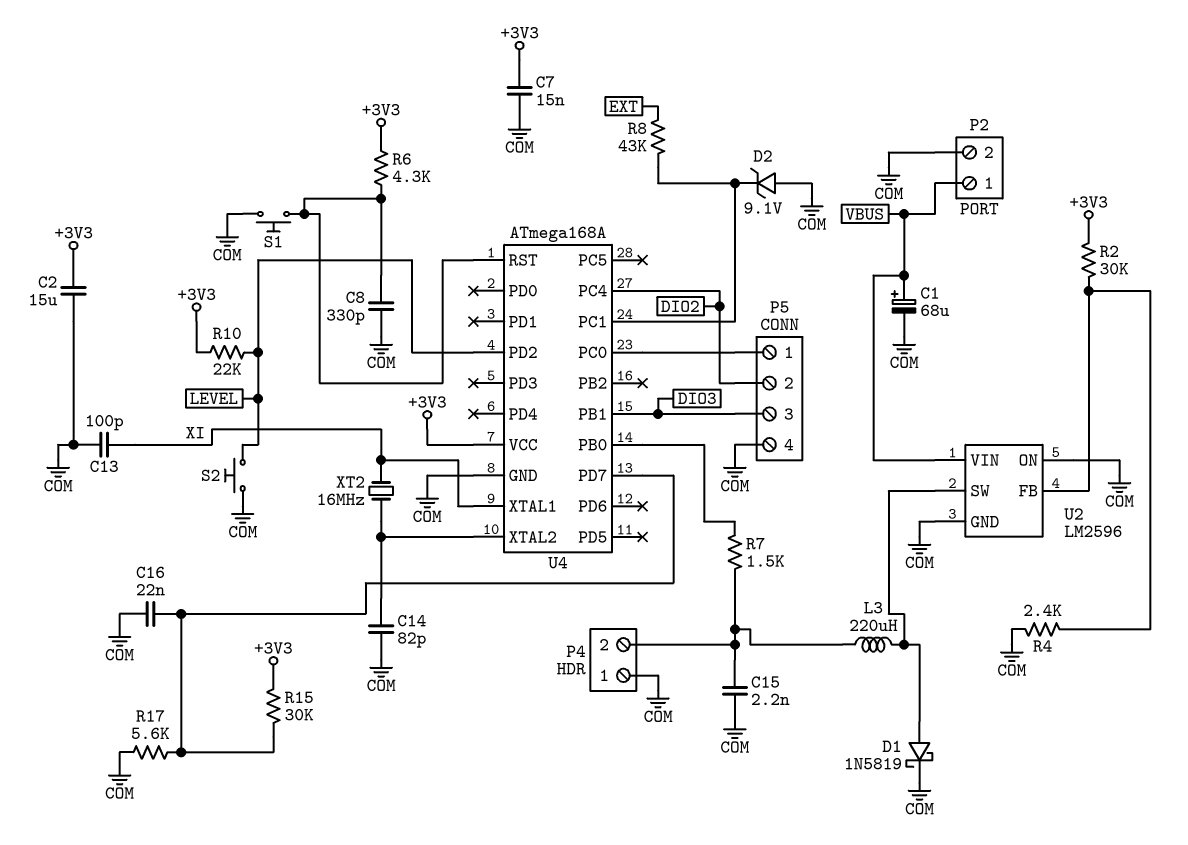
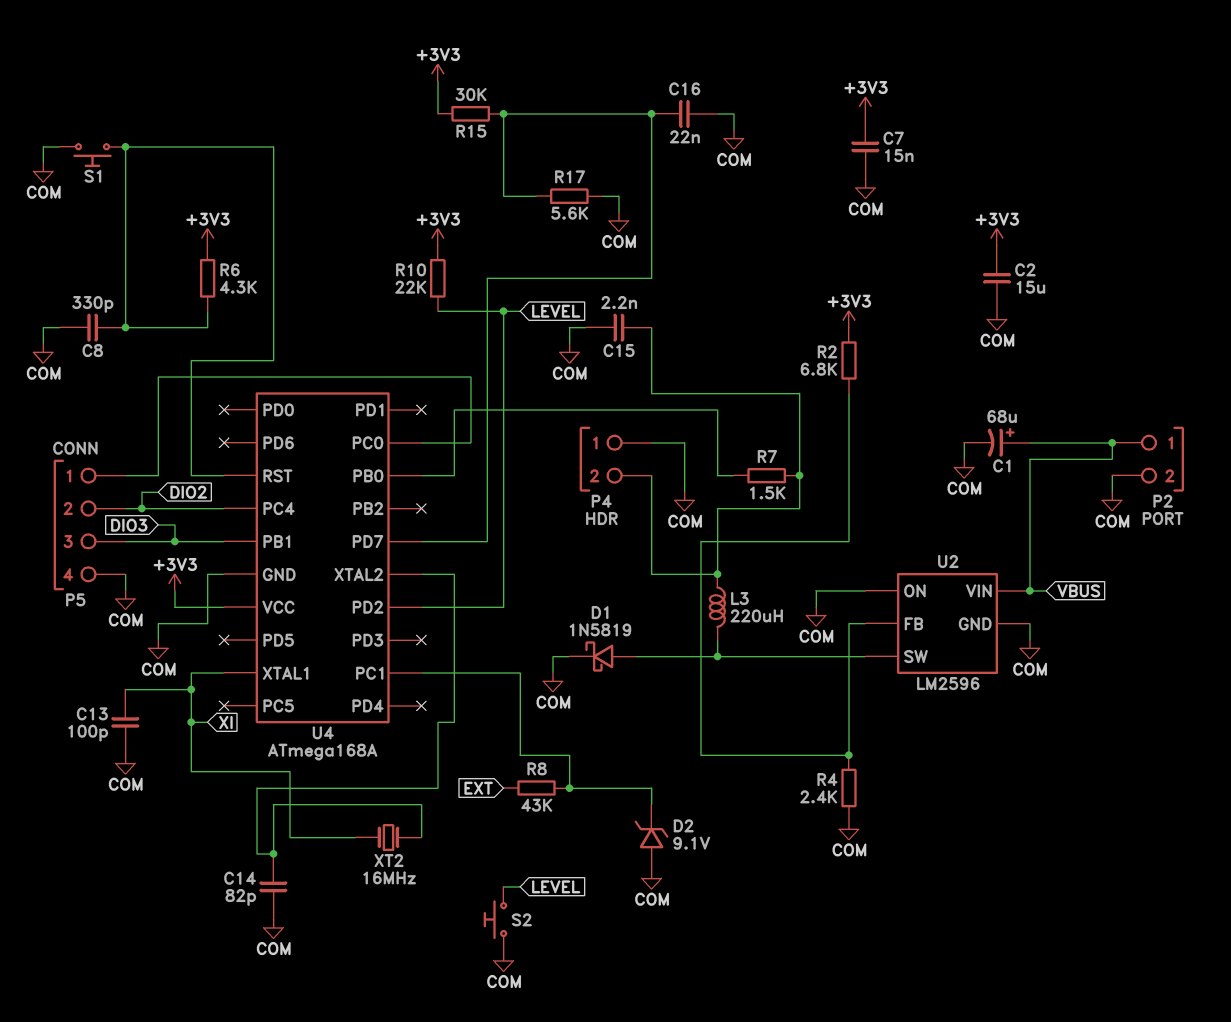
R2: 30k (+3V3, U2/FB) -> 6.8k (+3V3, U2/FB)

